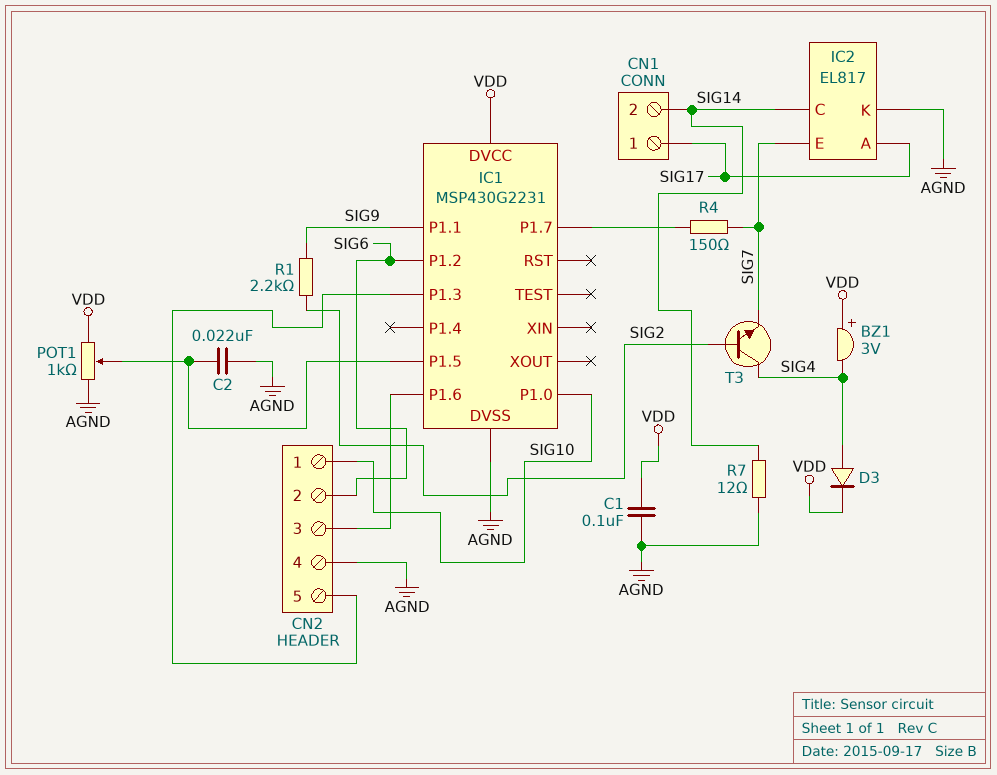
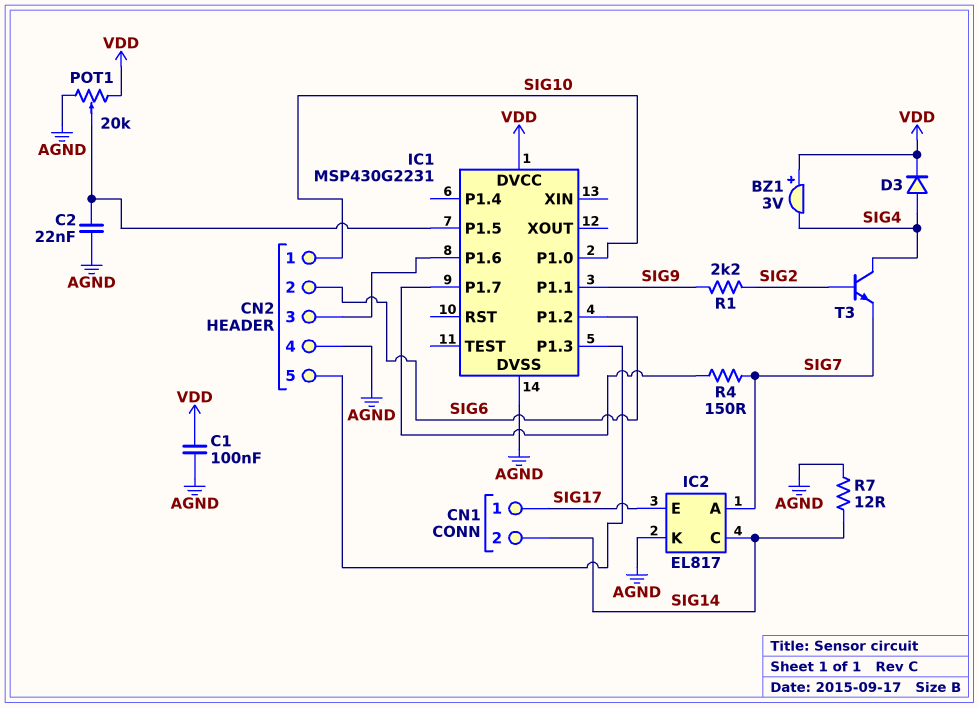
IC2 pin A: SIG17 -> SIG7
IC2 pin E: SIG7 -> SIG17
POT1: 1k (AGND, VDD, wiper IC1/P1.5) -> 20k (AGND, VDD, wiper IC1/P1.5)

